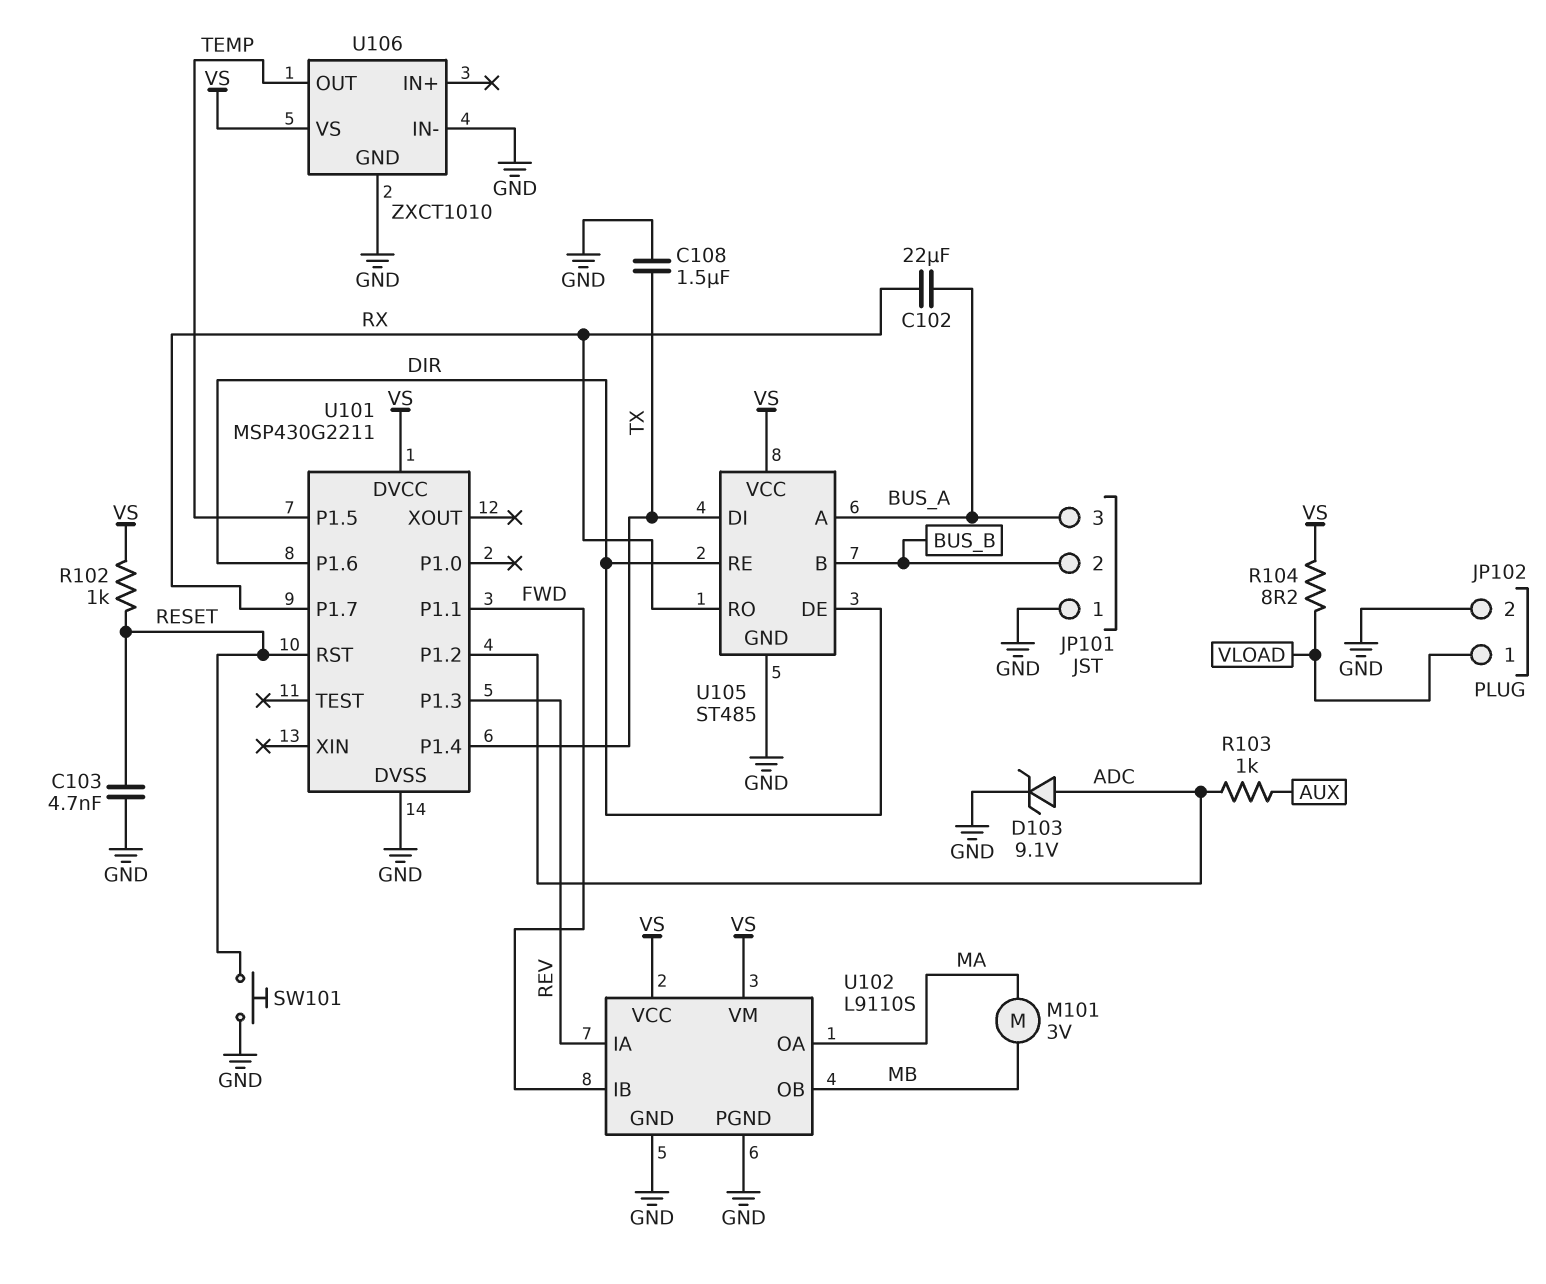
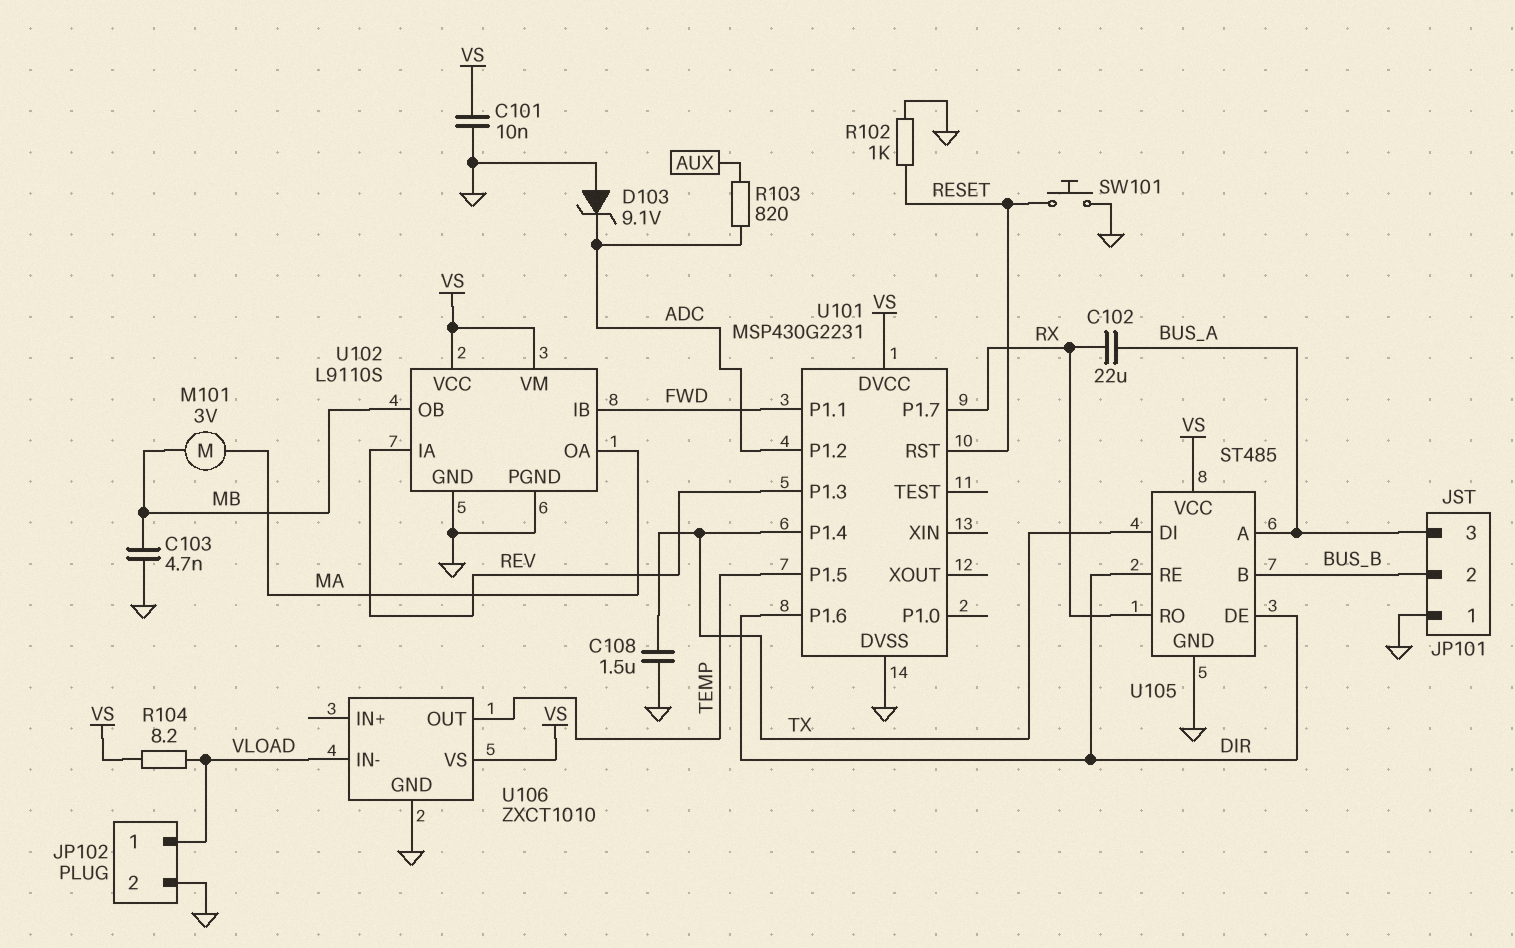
C101: none -> 10nF (GND, VS)
C103: 4.7nF (GND, RESET) -> 4.7nF (GND, MB)
D103: zener 9.1V (A ADC, K GND) -> zener 9.1V (A GND, K ADC)
R102: 1k (RESET, VS) -> 1k (GND, RESET)
R103: 1k (ADC, AUX) -> 820 (ADC, AUX)
U101: MSP430G2211 -> MSP430G2231
U106 pin IN-: GND -> VLOAD

